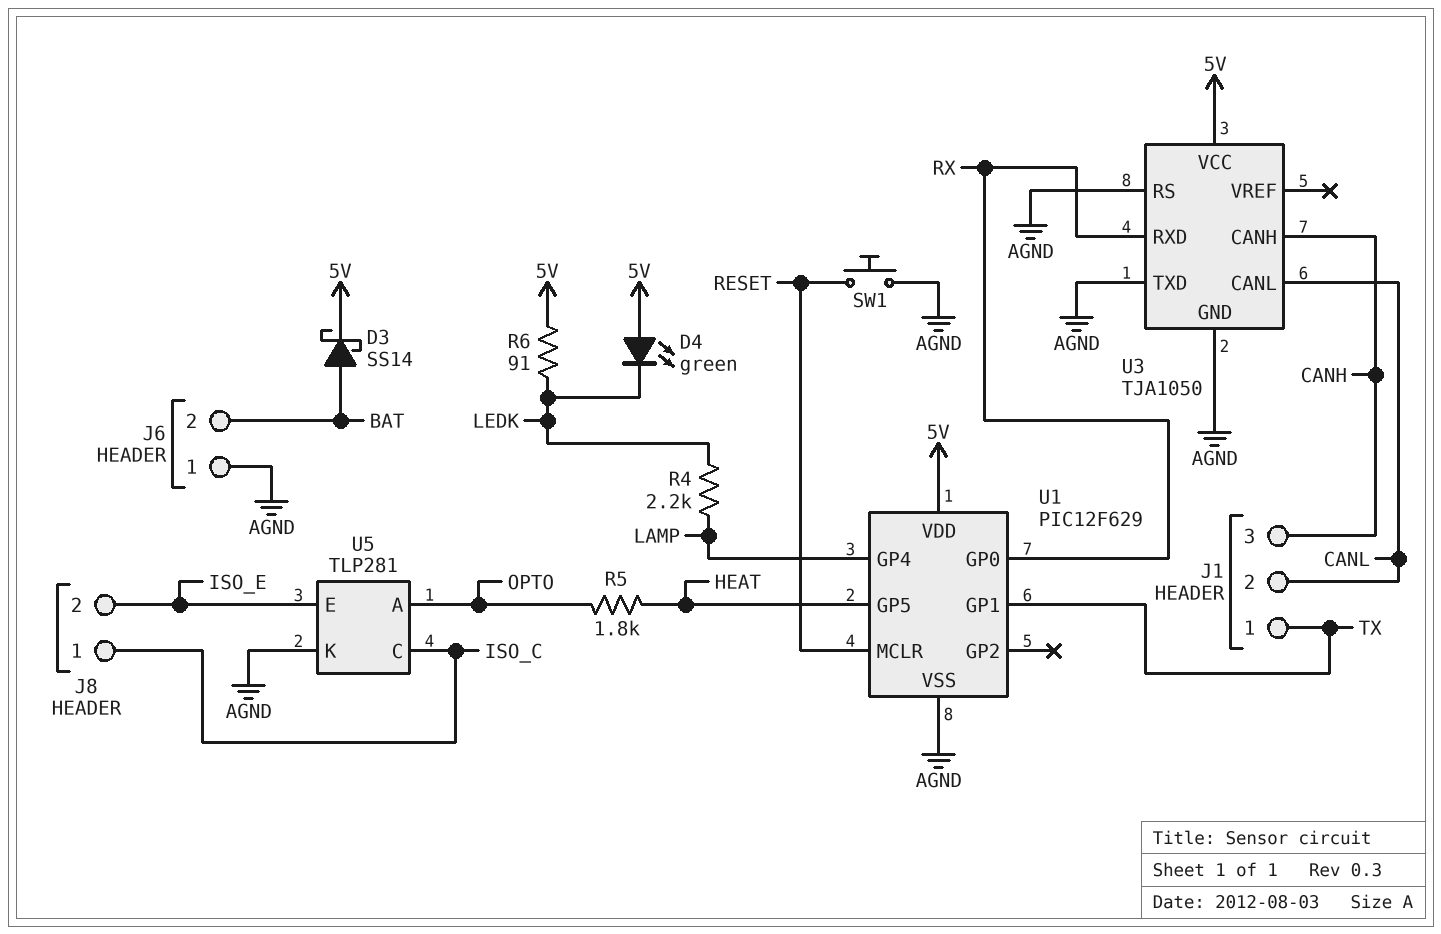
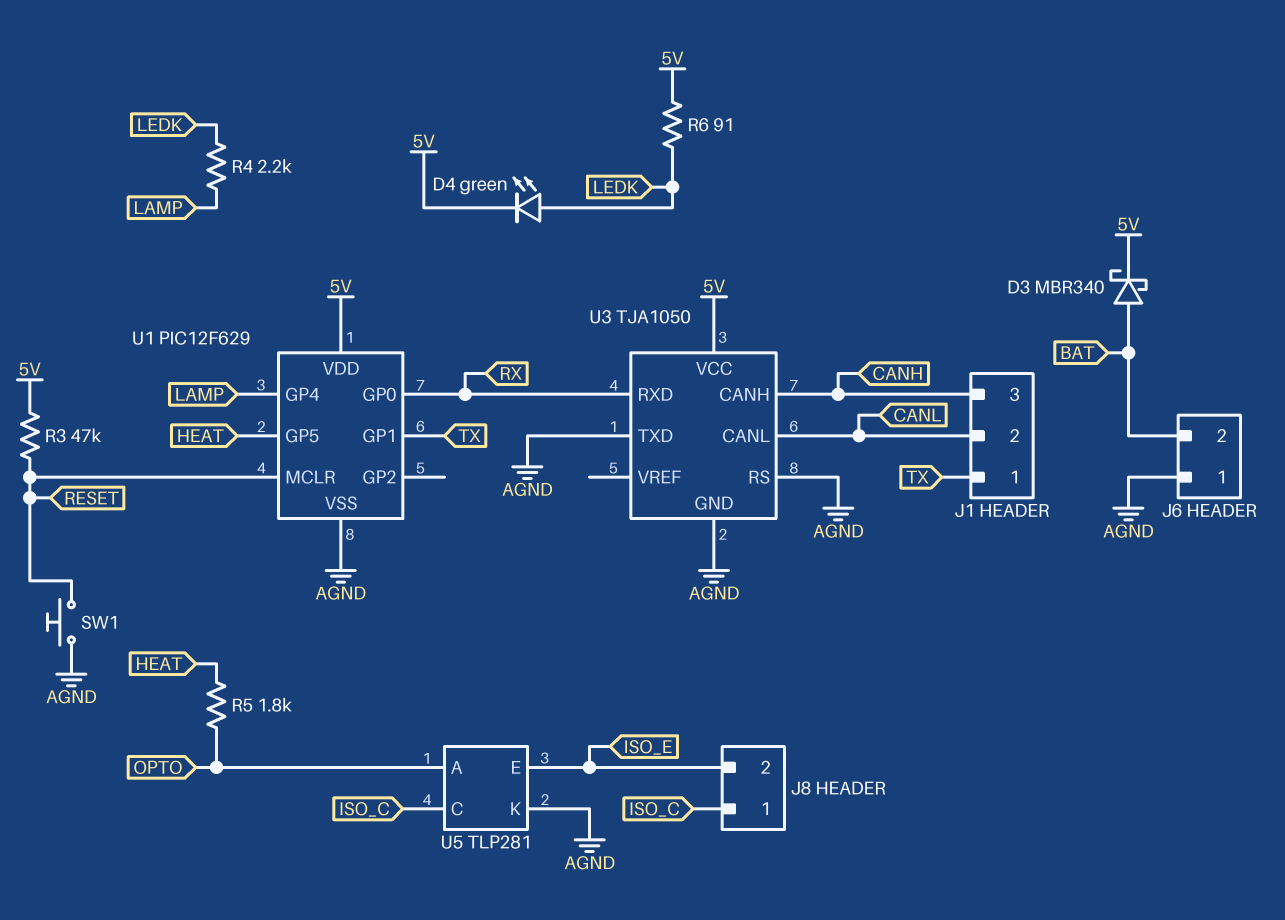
D3: schottky SS14 (A BAT, K 5V) -> schottky MBR340 (A BAT, K 5V)
D4: LED green (A 5V, K LEDK) -> LED green (A LEDK, K 5V)
R3: none -> 47k (5V, RESET)

